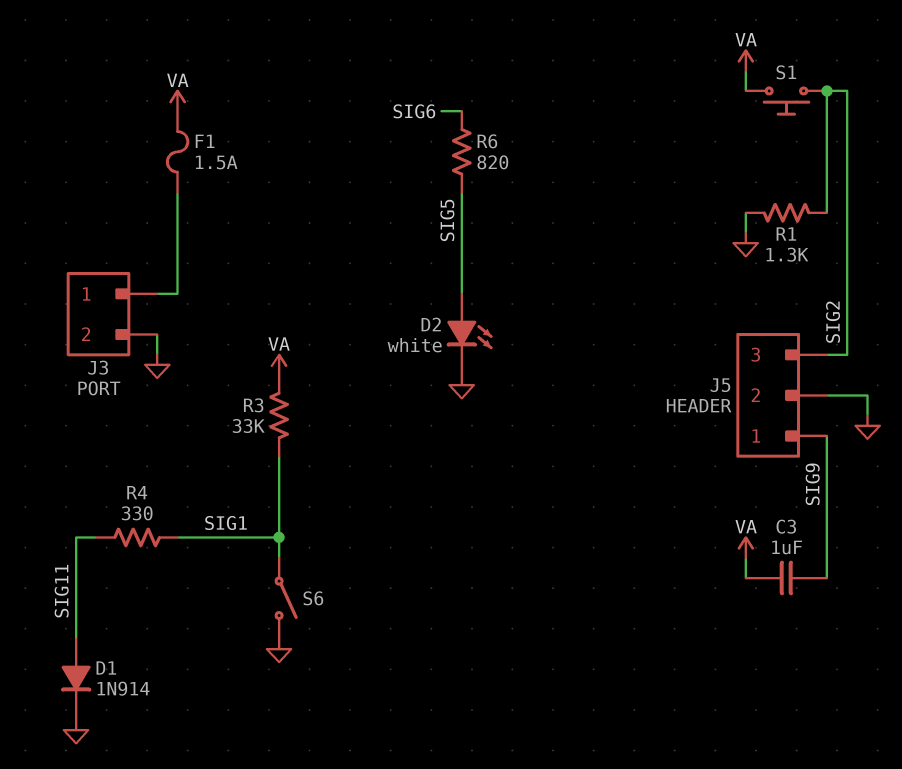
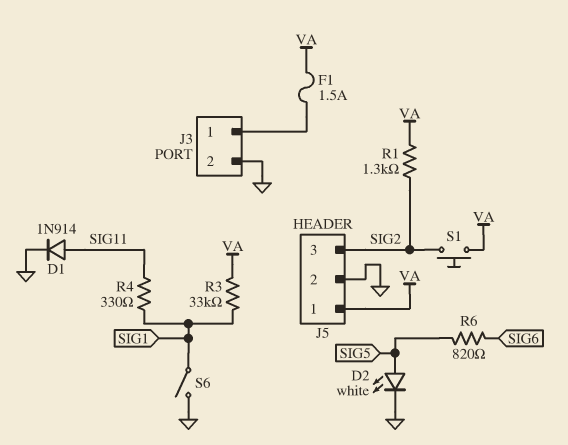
C3: 1uF (SIG9, VA) -> none
J5 pin 1: SIG9 -> VA
R1: 1.3k (GND, SIG2) -> 1.3k (SIG2, VA)

